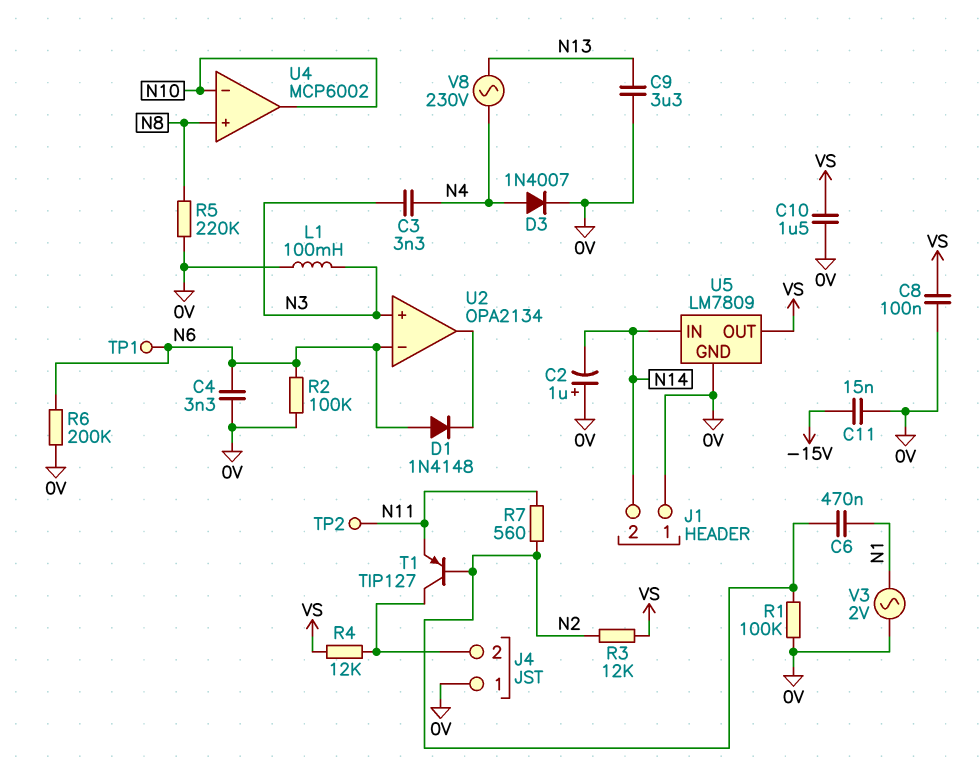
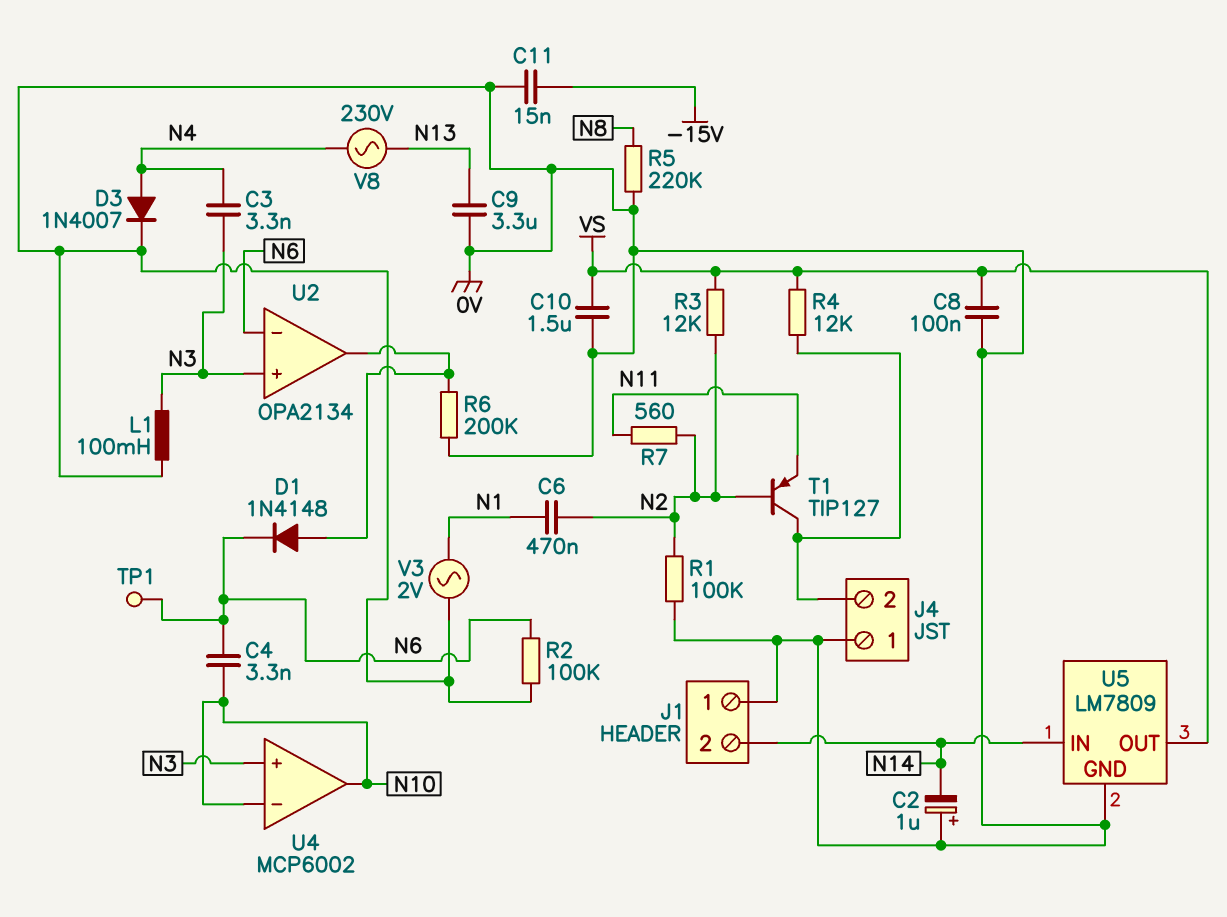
C4: 3.3nF (0V, N6) -> 3.3nF (N6, N10)
D1: diode 1N4148 (A N6, K U2/out) -> diode 1N4148 (A U2/out, K N6)
R6: 200k (0V, N6) -> 200k (0V, U2/out)
TP2: test point (N11) -> none
U4 pin in+: N8 -> N3

